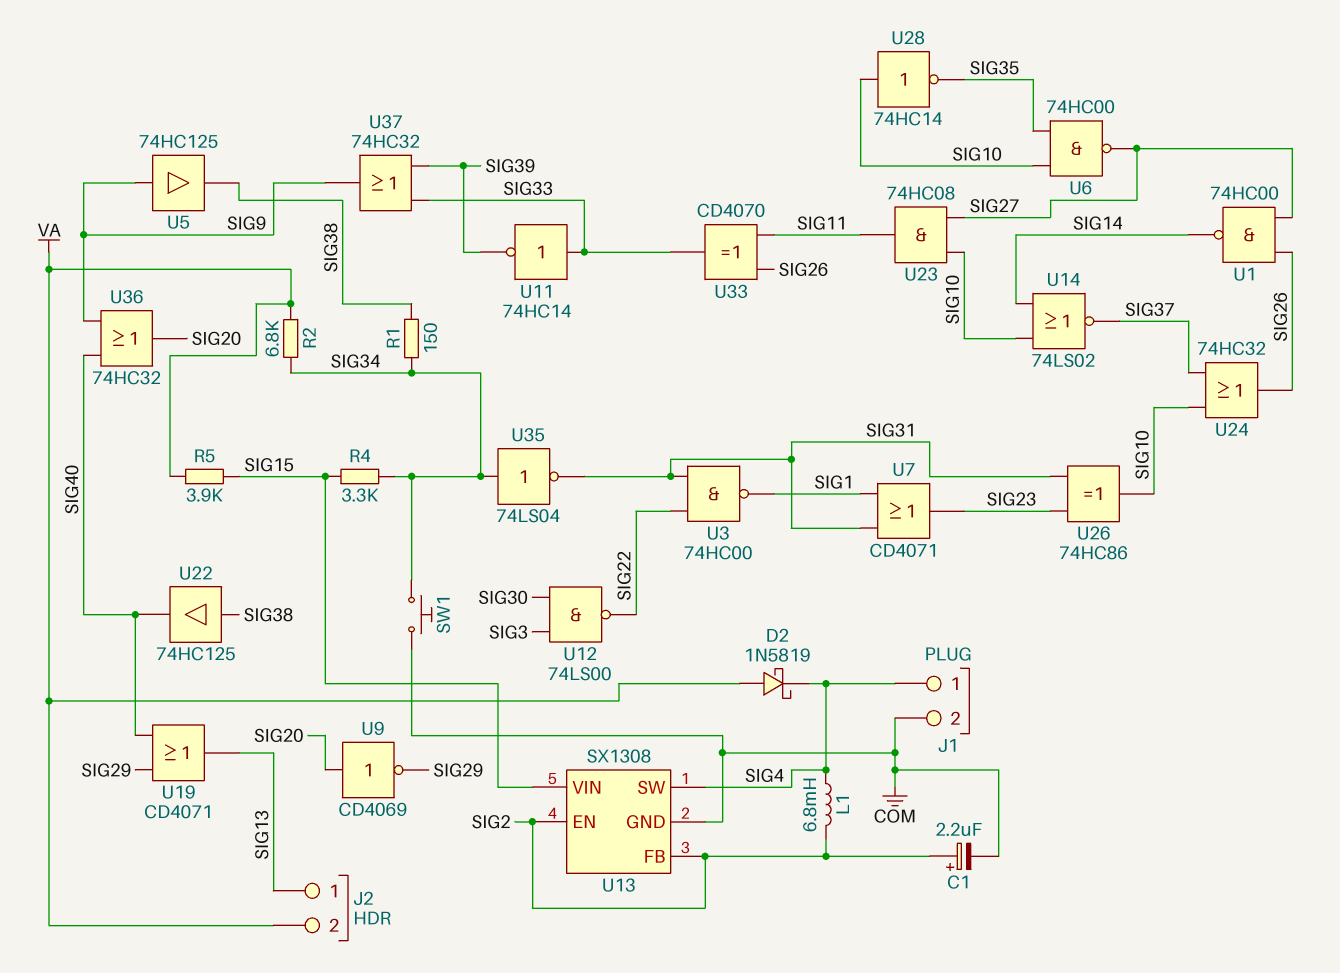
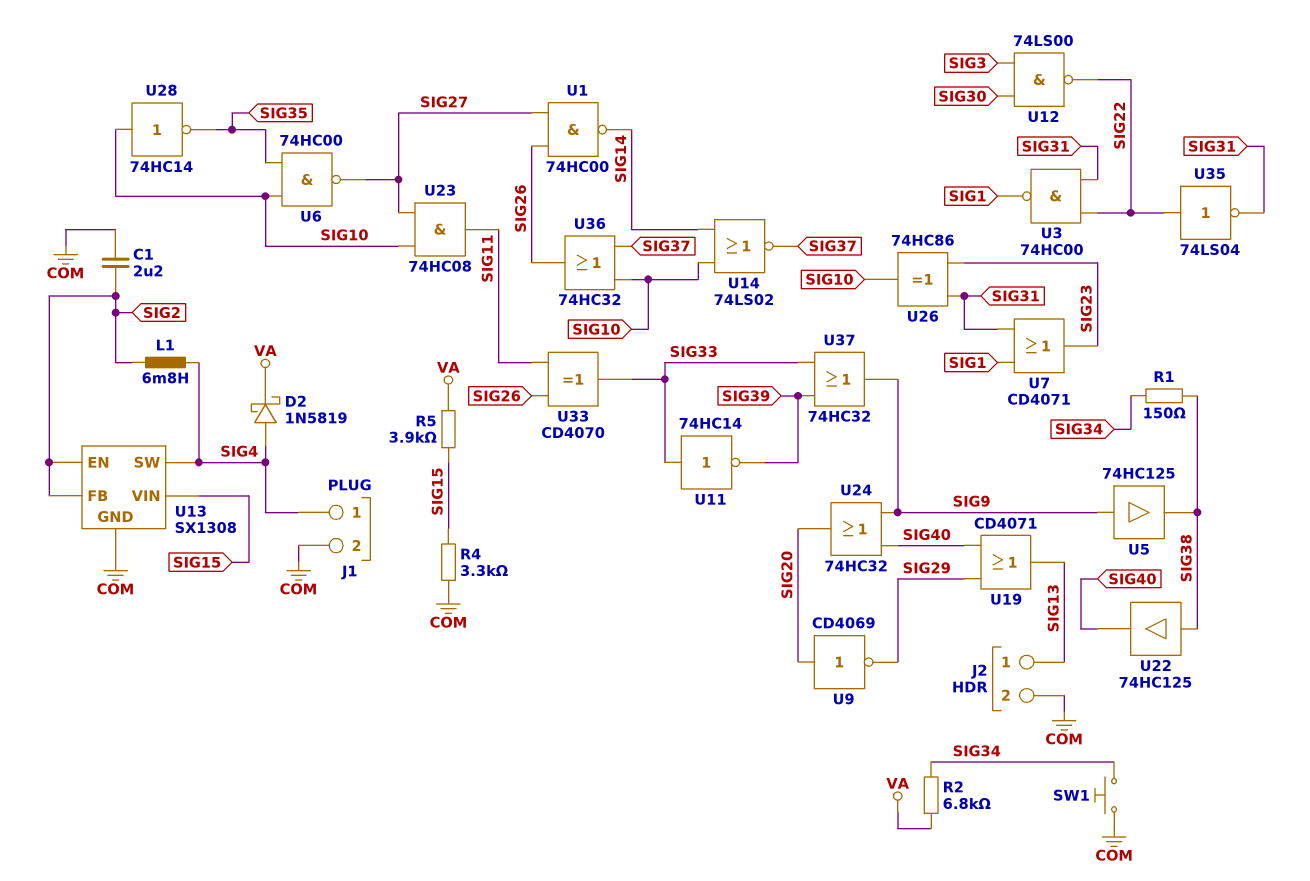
C1: 2.2uF (plus SIG2, minus COM) -> 2.2uF (COM, SIG2)
D2: schottky 1N5819 (A VA, K SIG4) -> schottky 1N5819 (A SIG4, K VA)
J2 pin 2: VA -> COM
R4: 3.3k (SIG15, SIG34) -> 3.3k (COM, SIG15)
U24: OR 74HC32 (in SIG10, in SIG37, out SIG26) -> OR 74HC32 (in SIG9, in SIG40, out SIG20)
U35: NOT 74LS04 (in SIG34, out SIG31) -> NOT 74LS04 (in SIG22, out SIG31)
U36: OR 74HC32 (in SIG9, in SIG40, out SIG20) -> OR 74HC32 (in SIG10, in SIG37, out SIG26)

